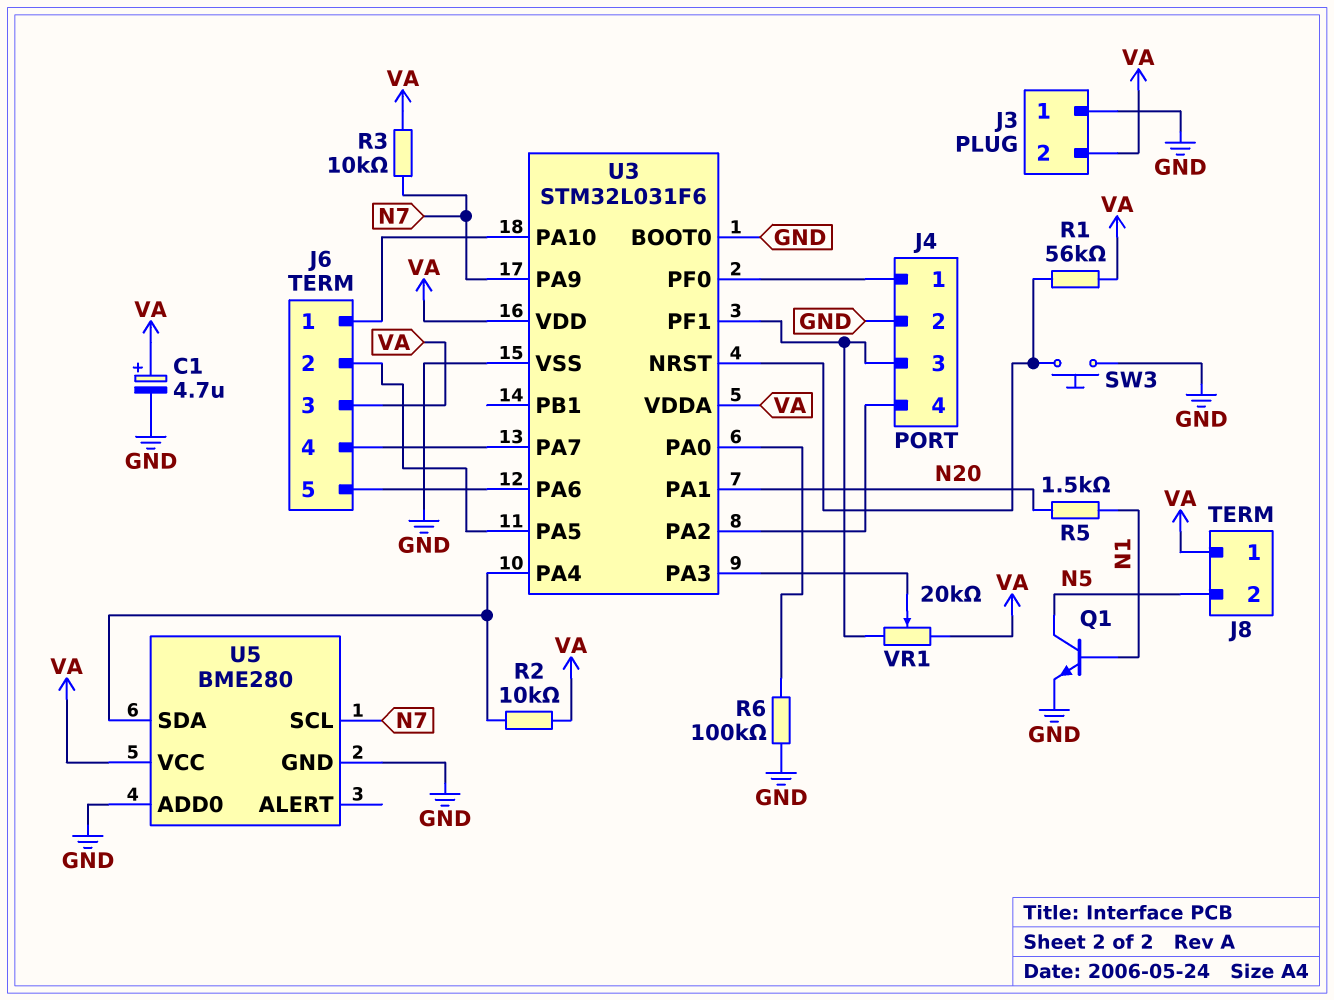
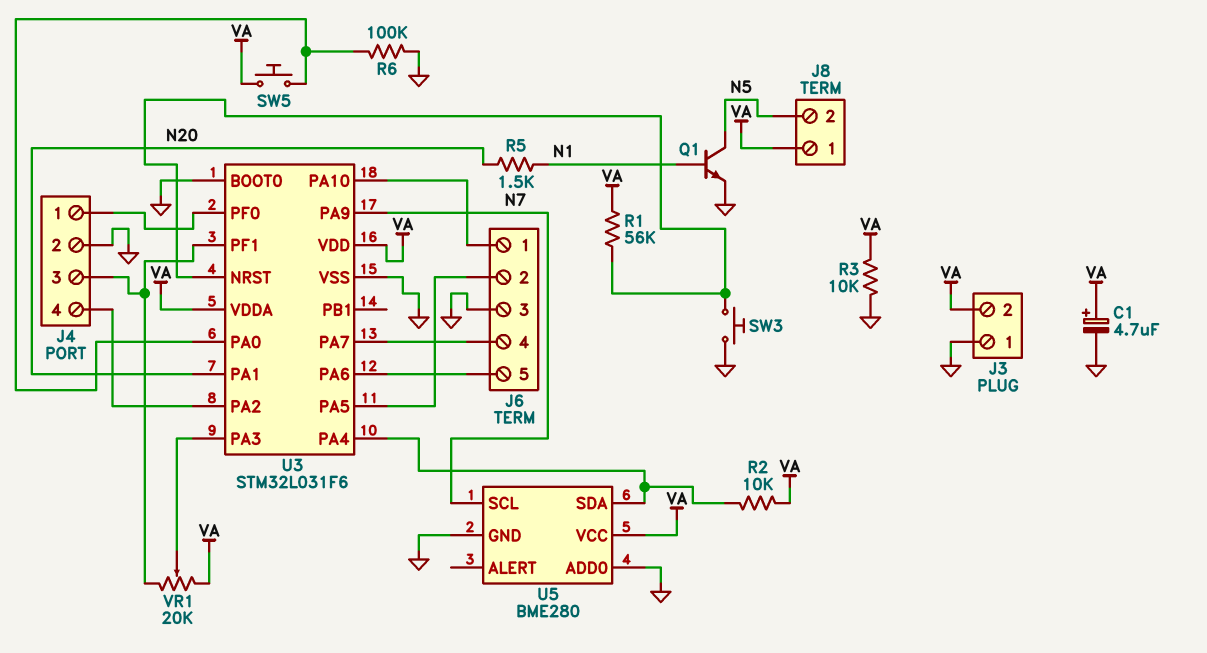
J6 pin 3: VA -> GND
R3: 10k (N7, VA) -> 10k (GND, VA)
SW5: none -> button (U3/PA0, VA)

